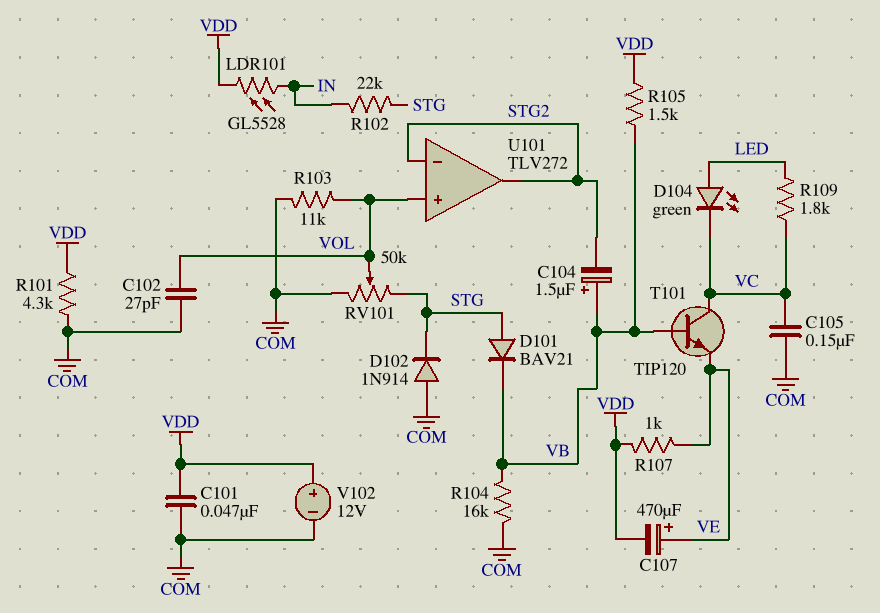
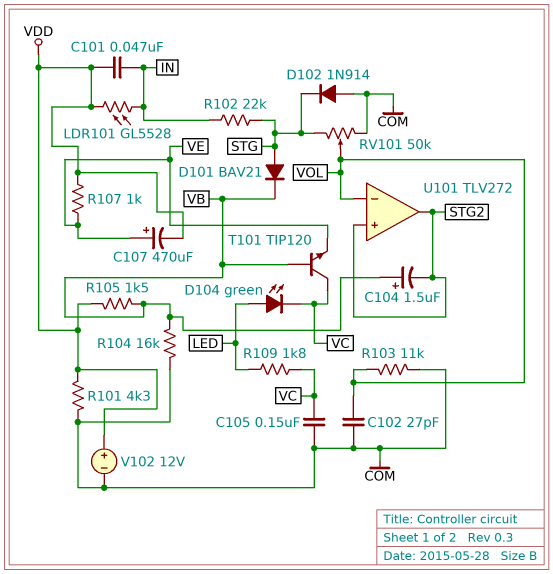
C101: 47nF (COM, VDD) -> 47nF (IN, VDD)
U101 pin in+: VOL -> STG2
U101 pin in-: STG2 -> VOL

